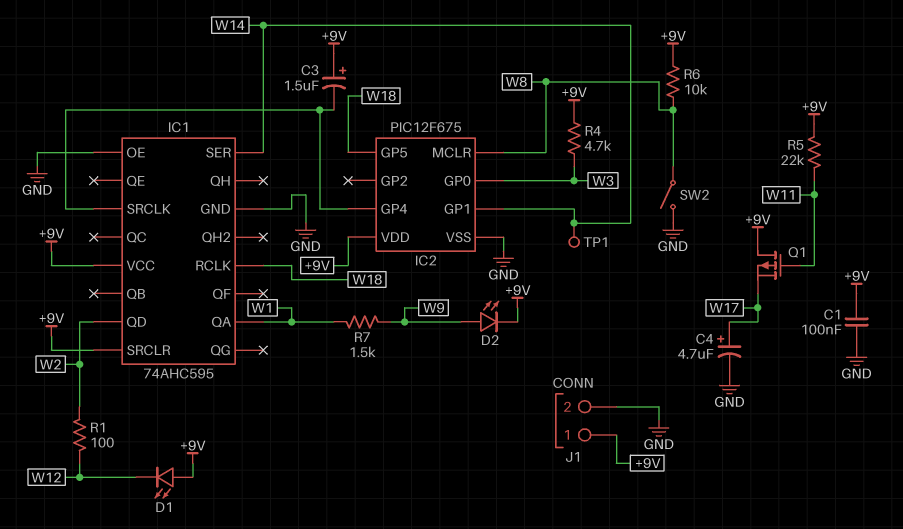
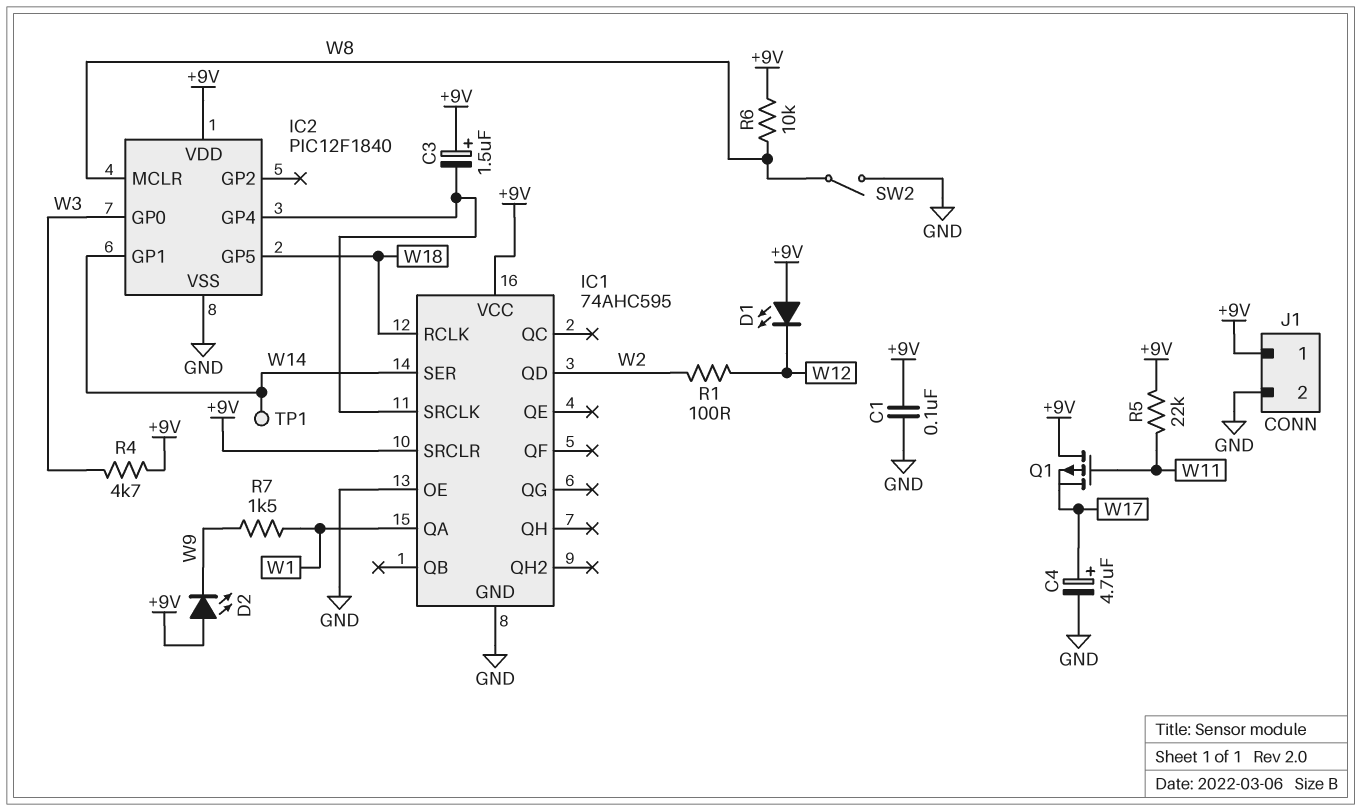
D2: LED (A W9, K +9V) -> LED (A +9V, K W9)
IC2: PIC12F675 -> PIC12F1840

